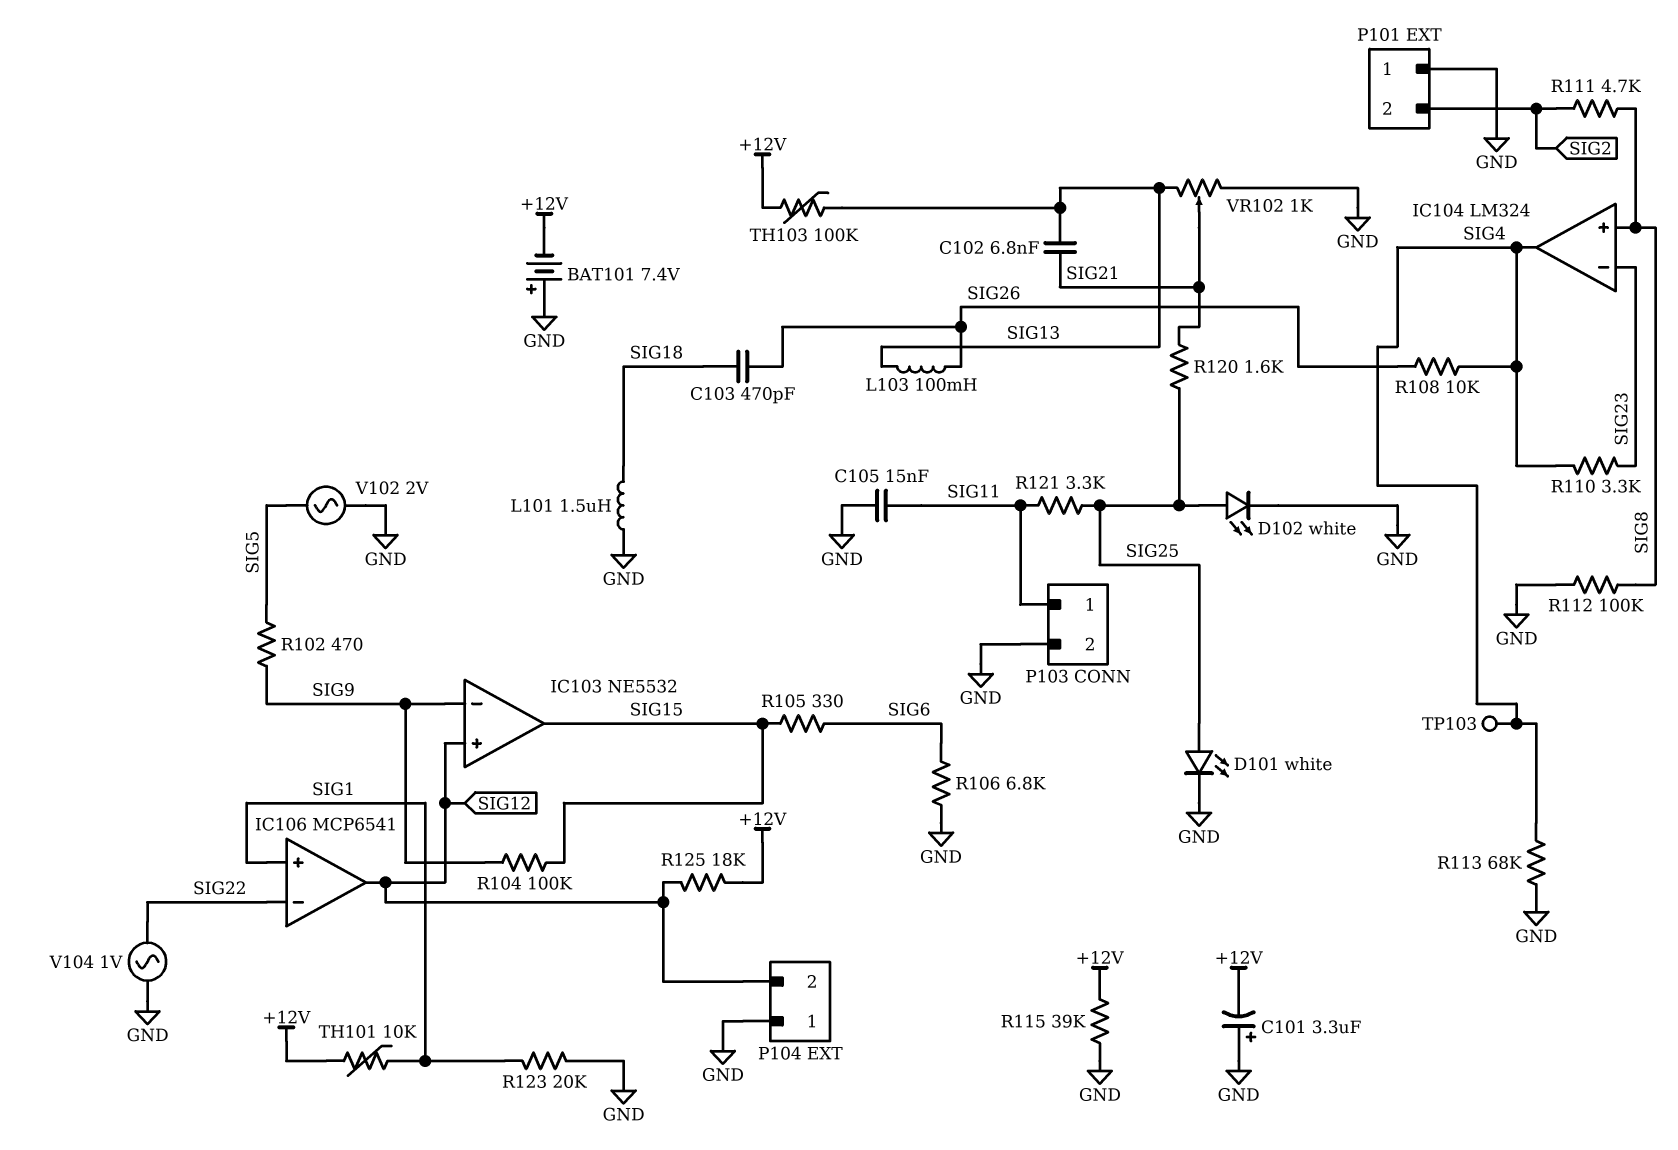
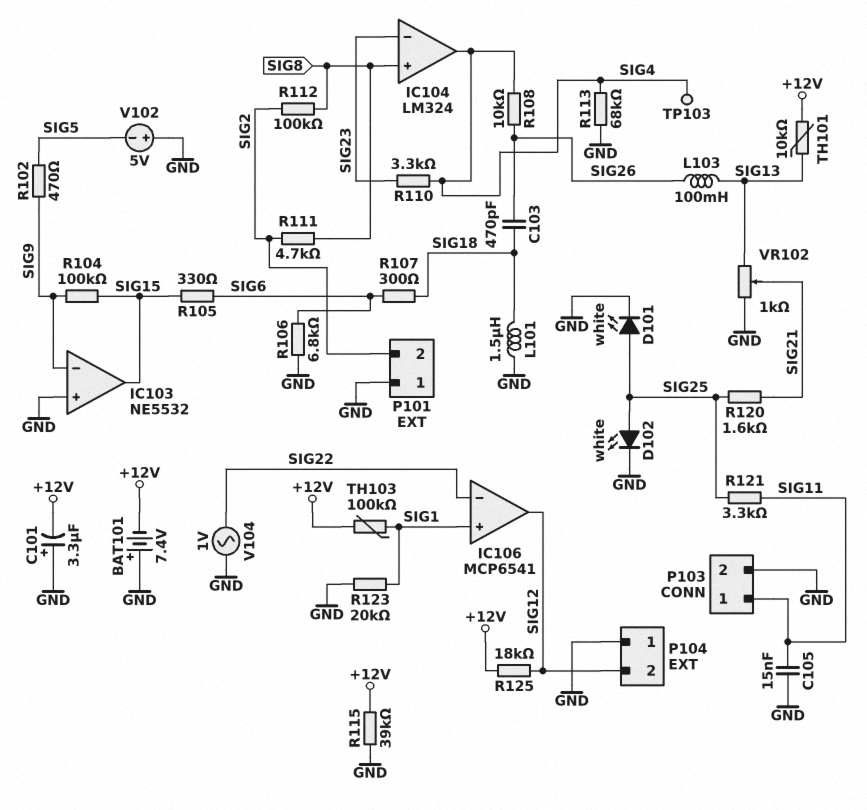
C102: 6.8nF (SIG13, SIG21) -> none
IC103 pin in+: SIG12 -> GND
R107: none -> 300 (SIG6, SIG18)
R112: 100k (GND, SIG8) -> 100k (SIG2, SIG8)
TH101: 10k (+12V, SIG1) -> 10k (+12V, SIG13)
TH103: 100k (+12V, SIG13) -> 100k (+12V, SIG1)
V102: AC 2V (GND, SIG5) -> 5V (plus GND, minus SIG5)

